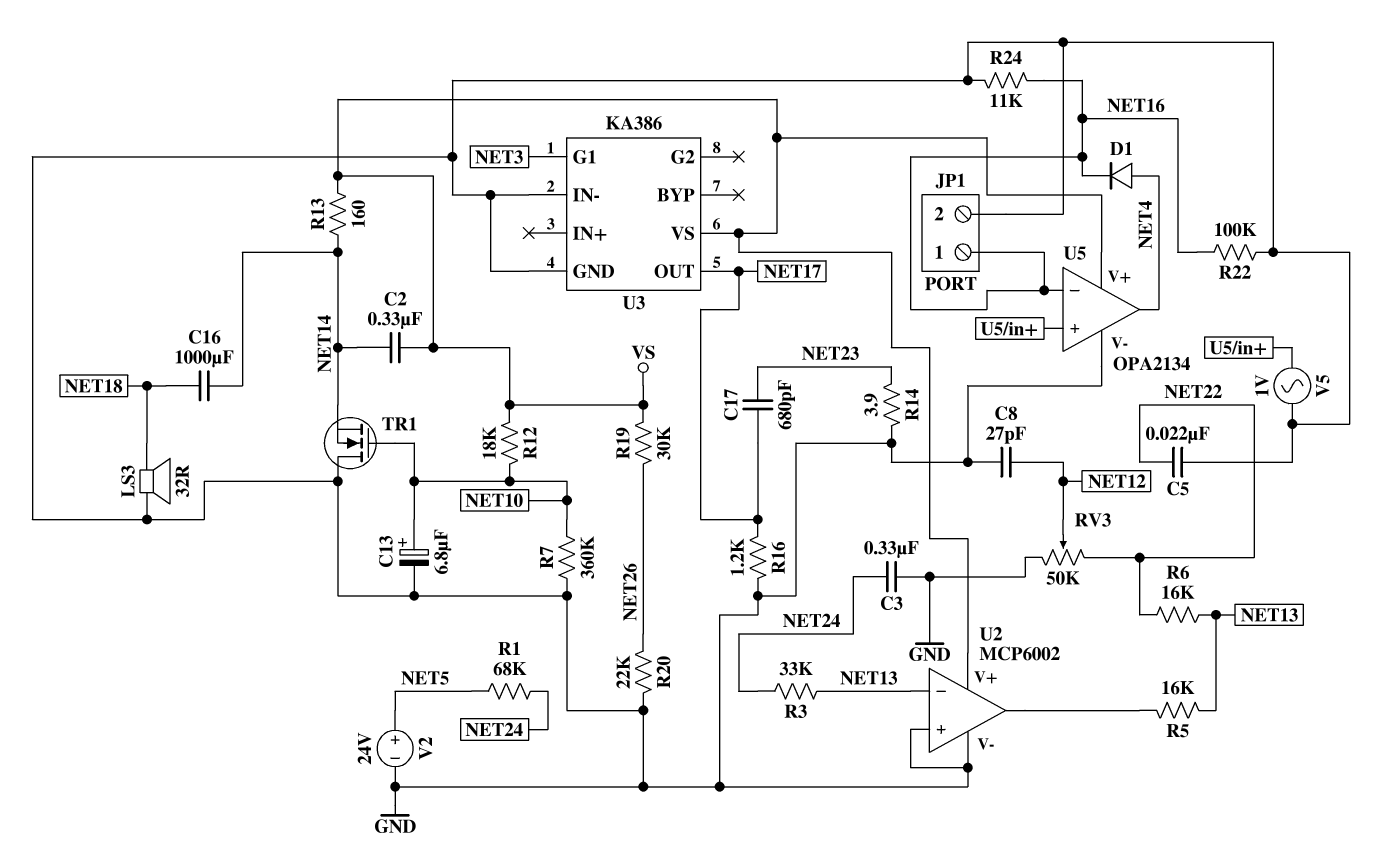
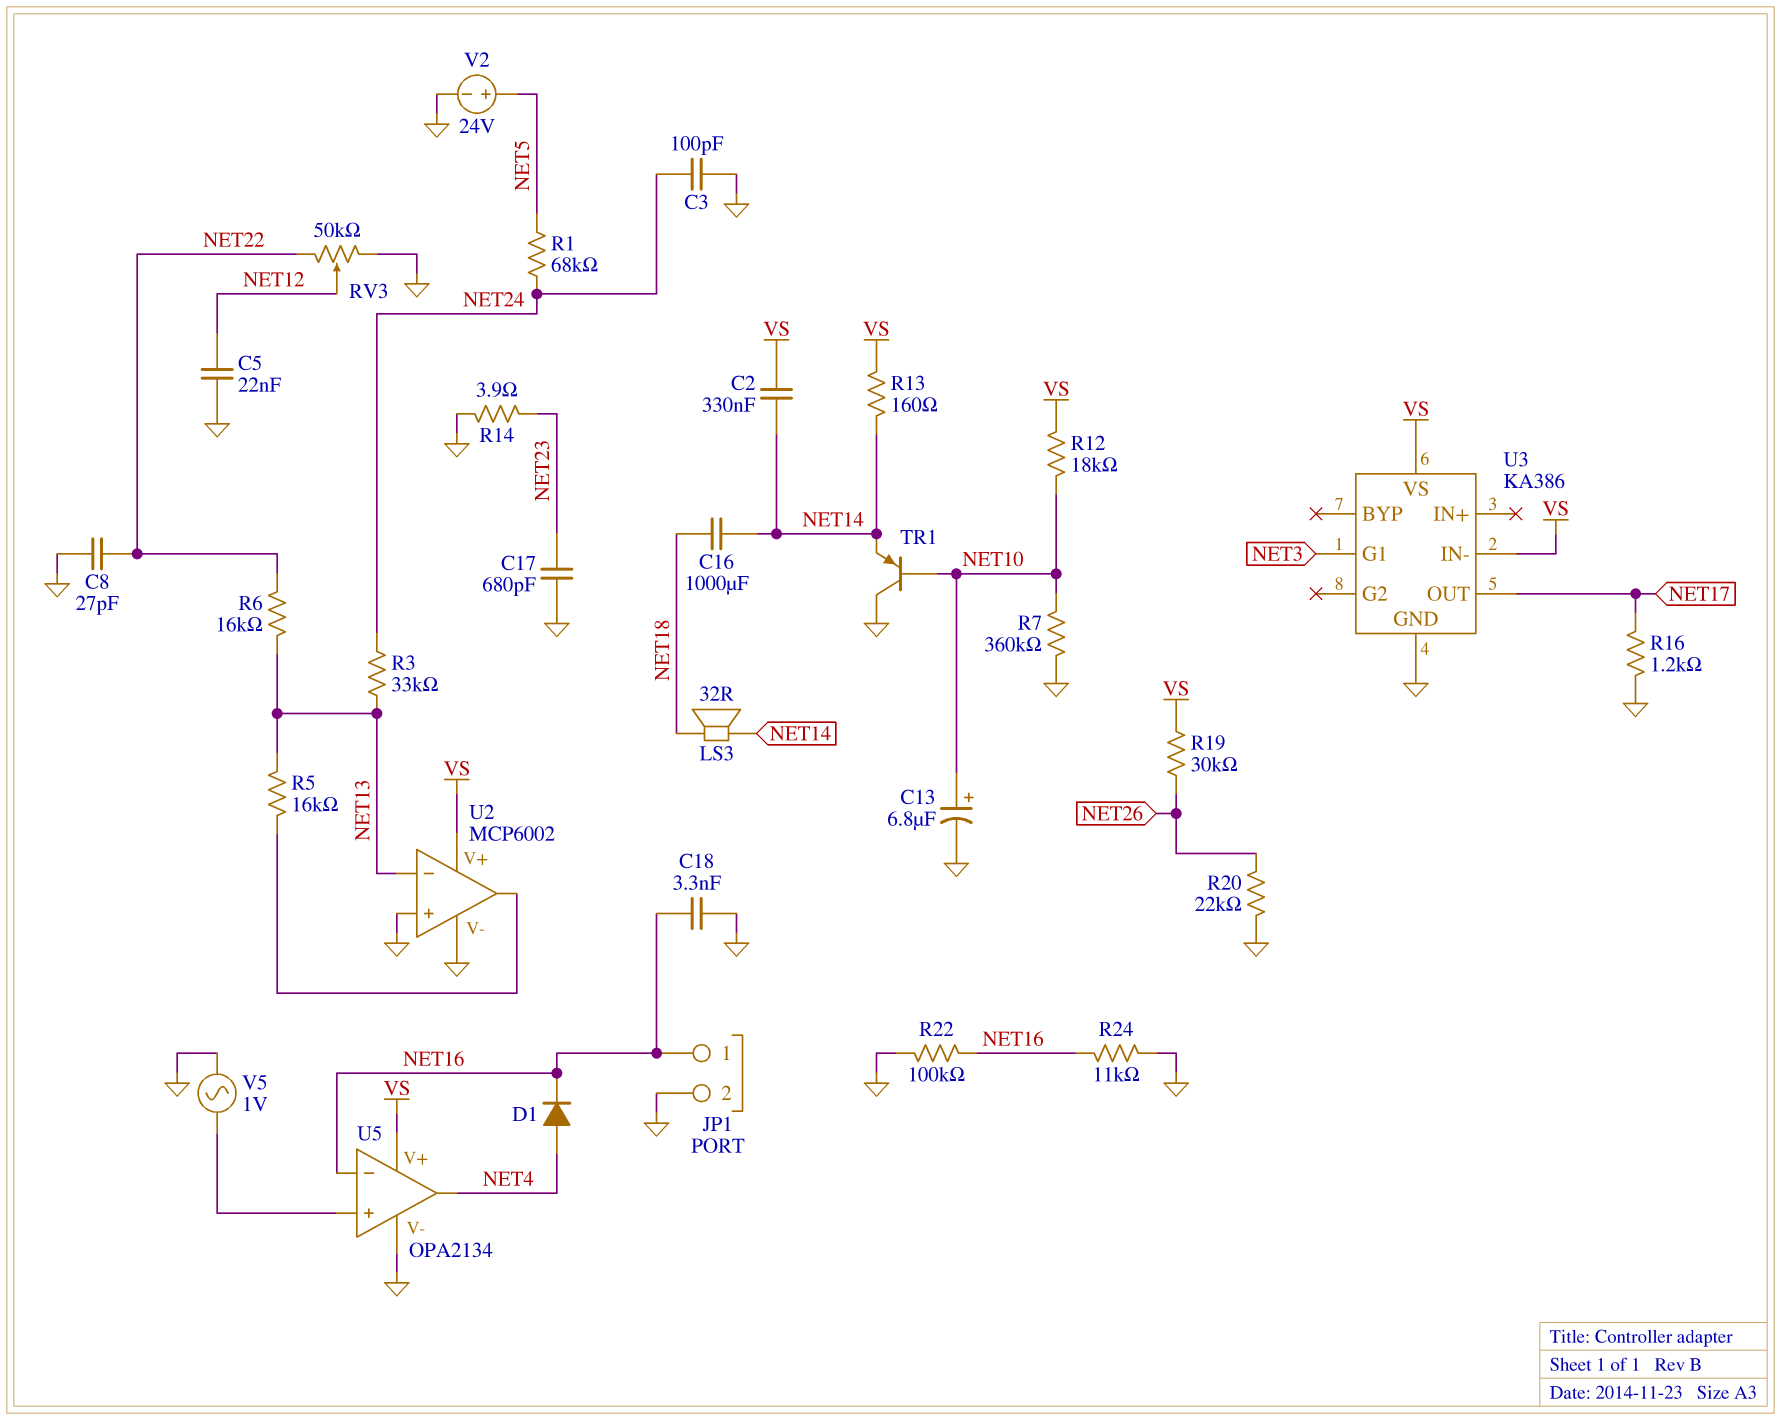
C3: 330nF (GND, NET24) -> 100pF (GND, NET24)
C5: 22nF (GND, NET22) -> 22nF (GND, NET12)
C8: 27pF (GND, NET12) -> 27pF (GND, NET22)
C17: 680pF (NET17, NET23) -> 680pF (GND, NET23)
C18: none -> 3.3nF (GND, NET16)
LS3: speaker 32R (GND, NET18) -> speaker 32R (NET14, NET18)
TR1: NMOS (G NET10, D GND, S NET14) -> PNP (B NET10, C GND, E NET14)
U3 pin IN-: GND -> VS

